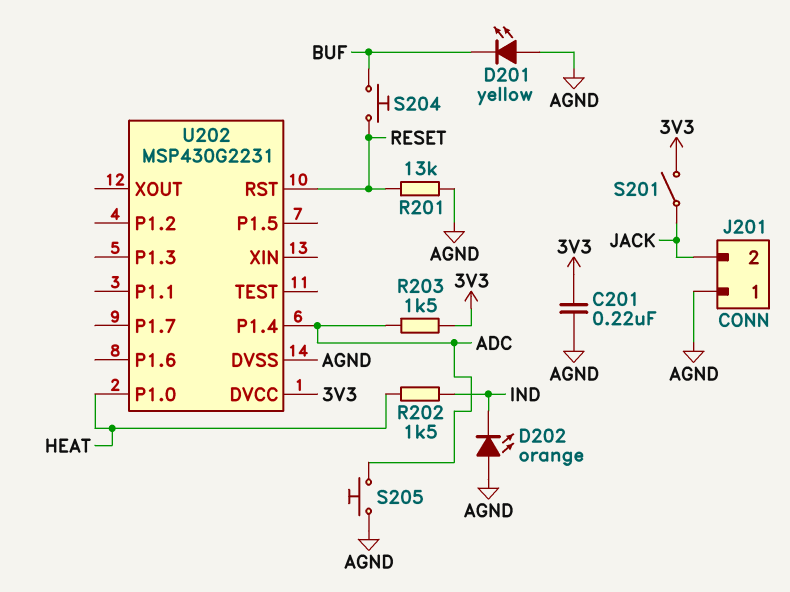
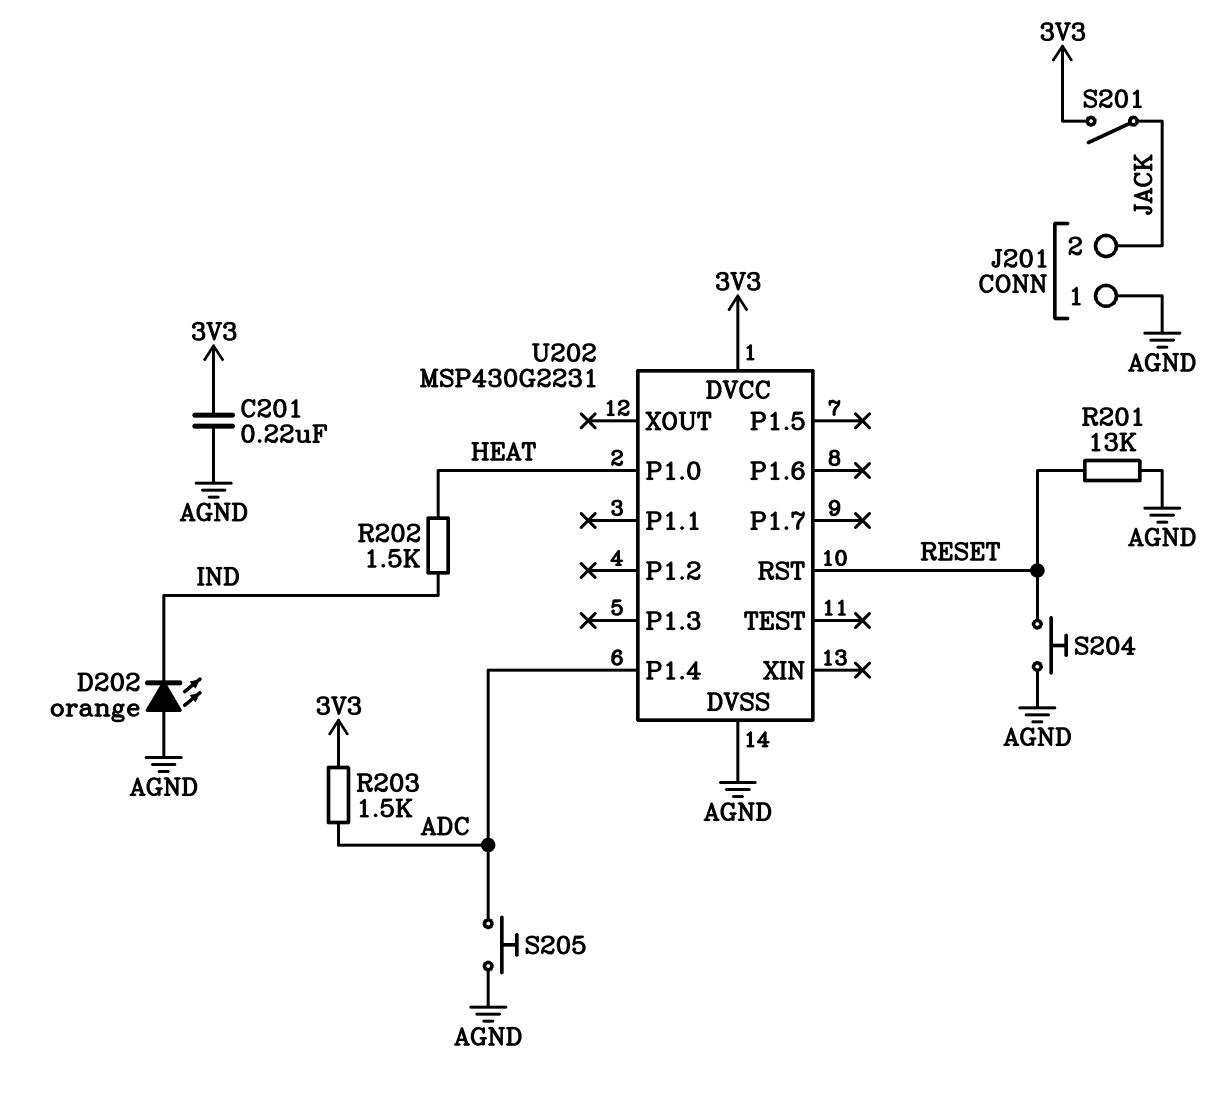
D201: LED yellow (A AGND, K BUF) -> none
S204: button (BUF, RESET) -> button (AGND, RESET)

